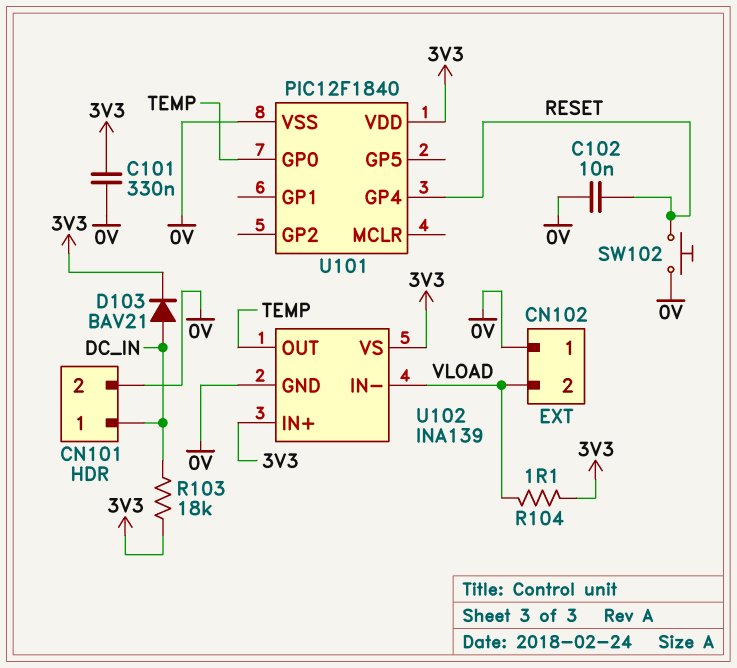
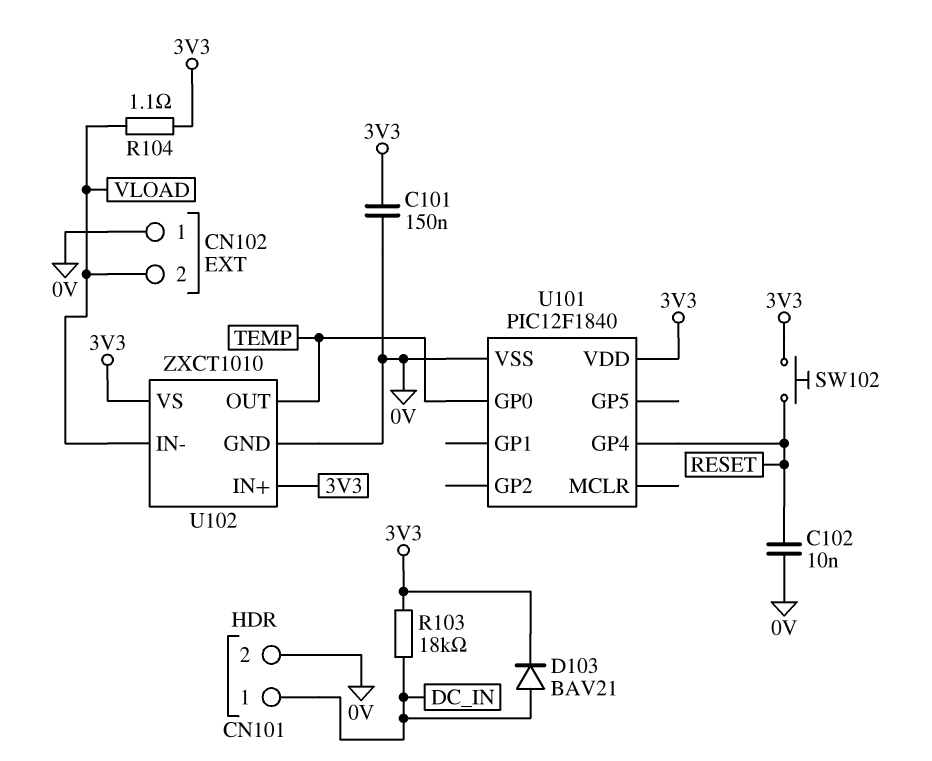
C101: 330nF (0V, 3V3) -> 150nF (0V, 3V3)
SW102: button (0V, RESET) -> button (3V3, RESET)
U102: INA139 -> ZXCT1010

